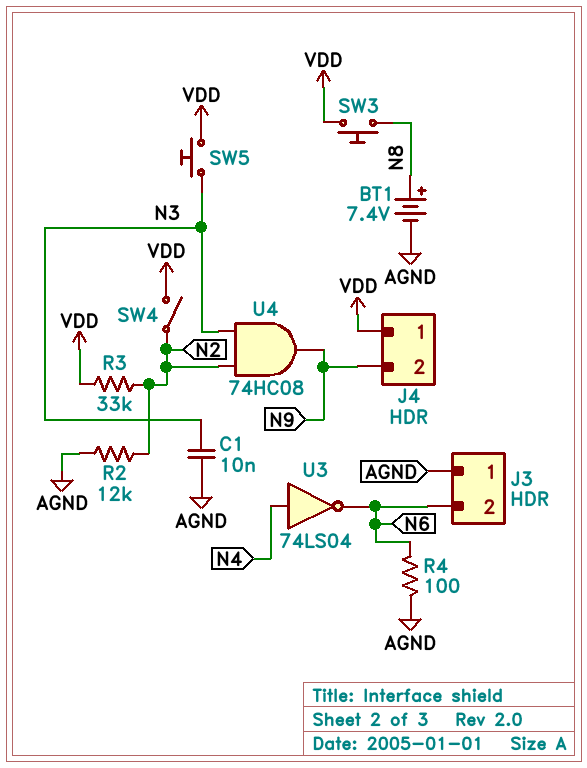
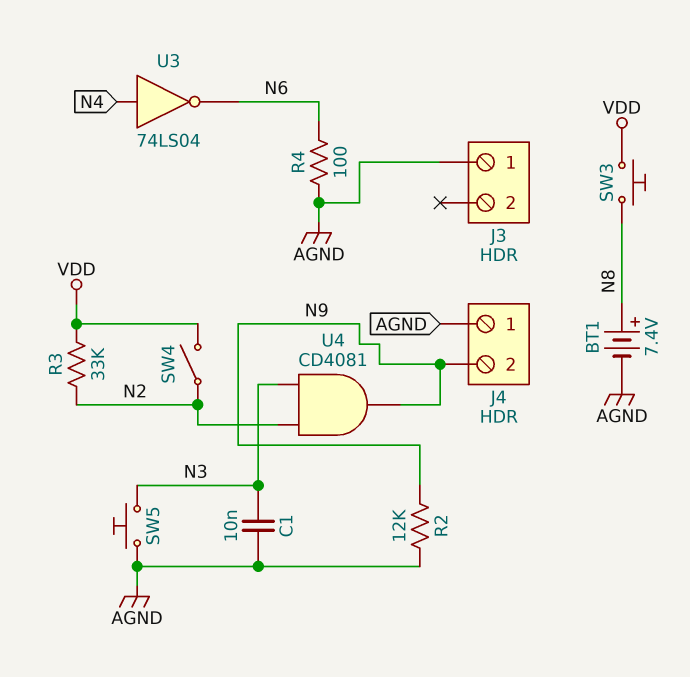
J3 pin 2: N6 -> none
J4 pin 1: VDD -> AGND
R2: 12k (AGND, N2) -> 12k (AGND, N9)
SW5: button (N3, VDD) -> button (AGND, N3)
U4: AND 74HC08 (in N2, in N3, out N9) -> AND CD4081 (in N2, in N3, out N9)

